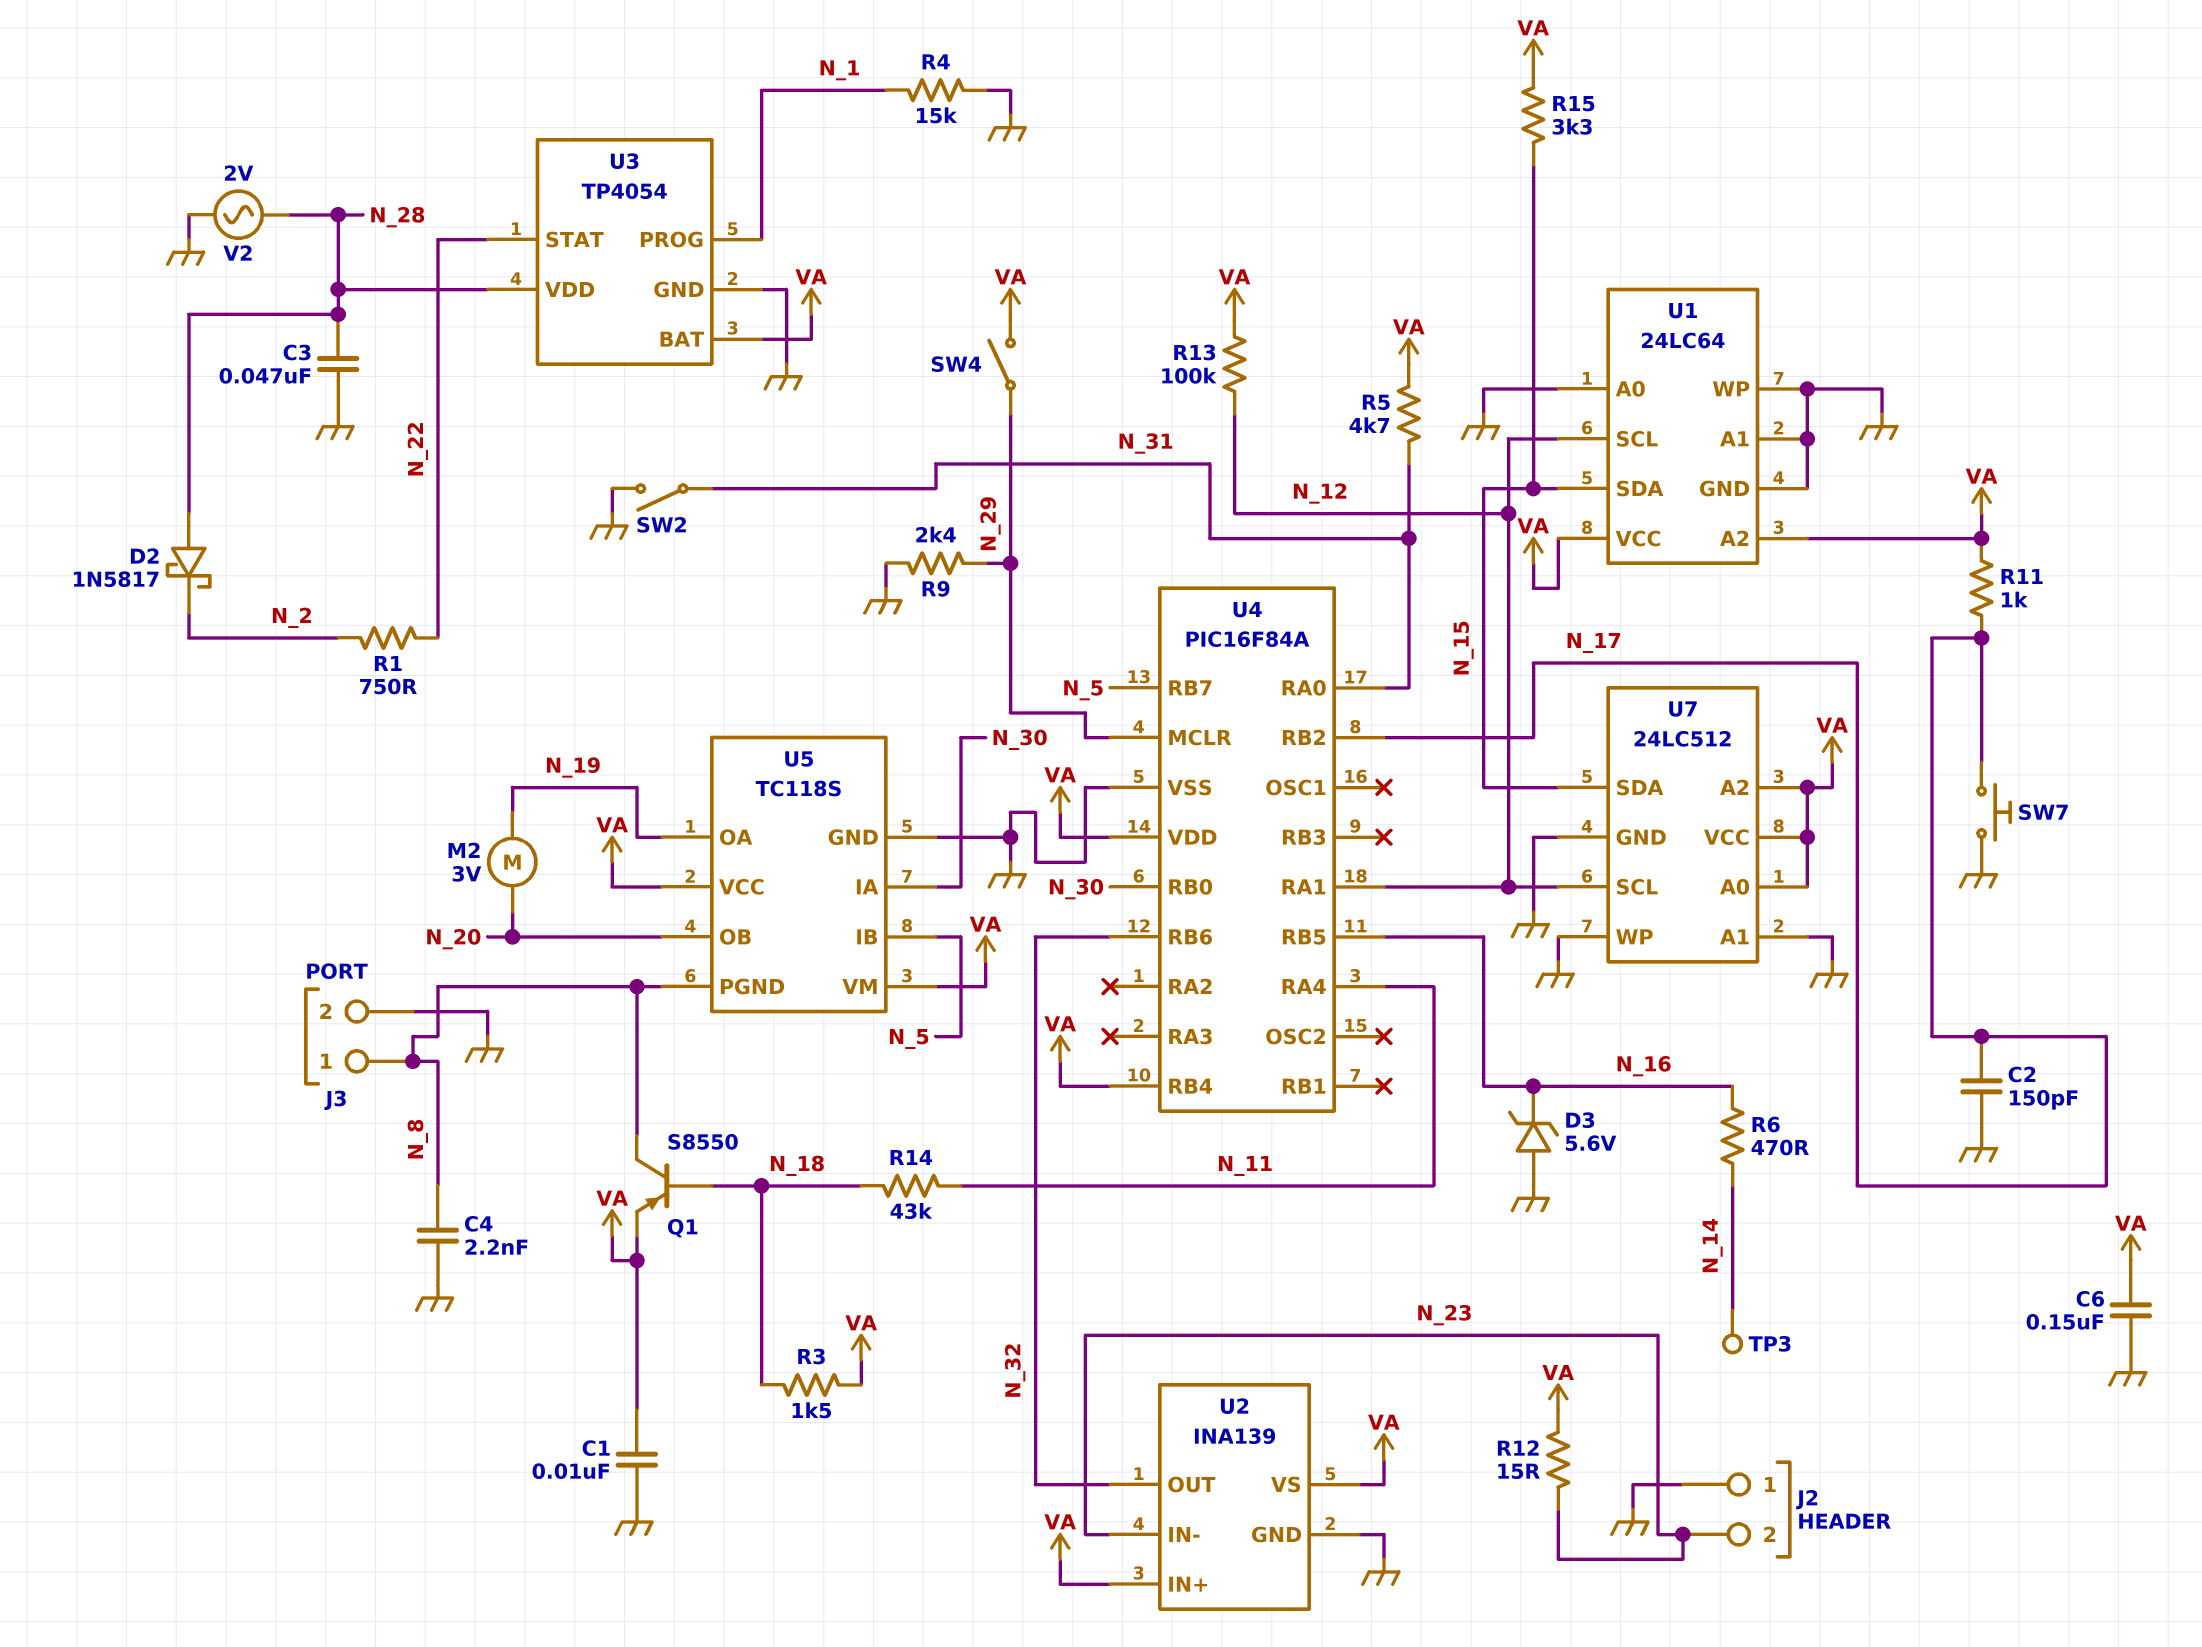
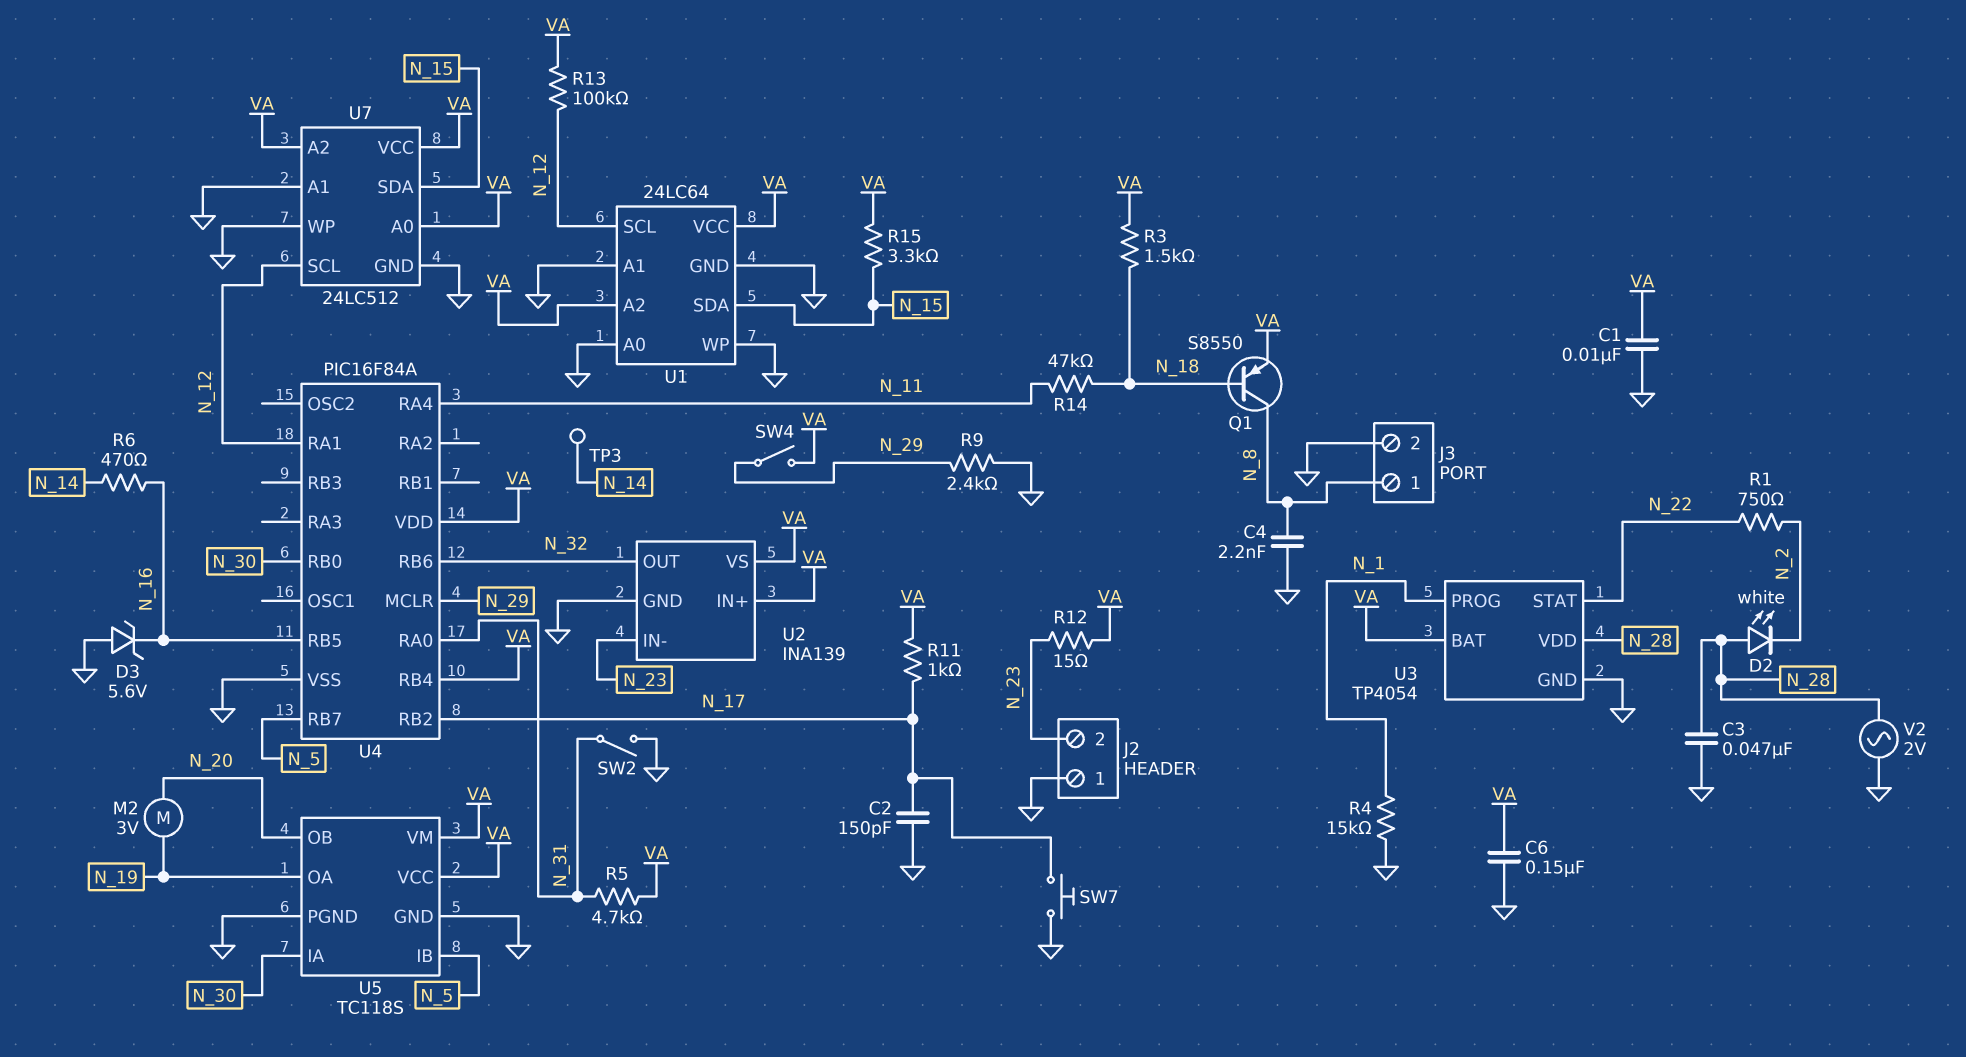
D2: schottky 1N5817 (A N_28, K N_2) -> LED white (A N_28, K N_2)
R14: 43k (N_11, N_18) -> 47k (N_11, N_18)
U5 pin PGND: N_8 -> GND

